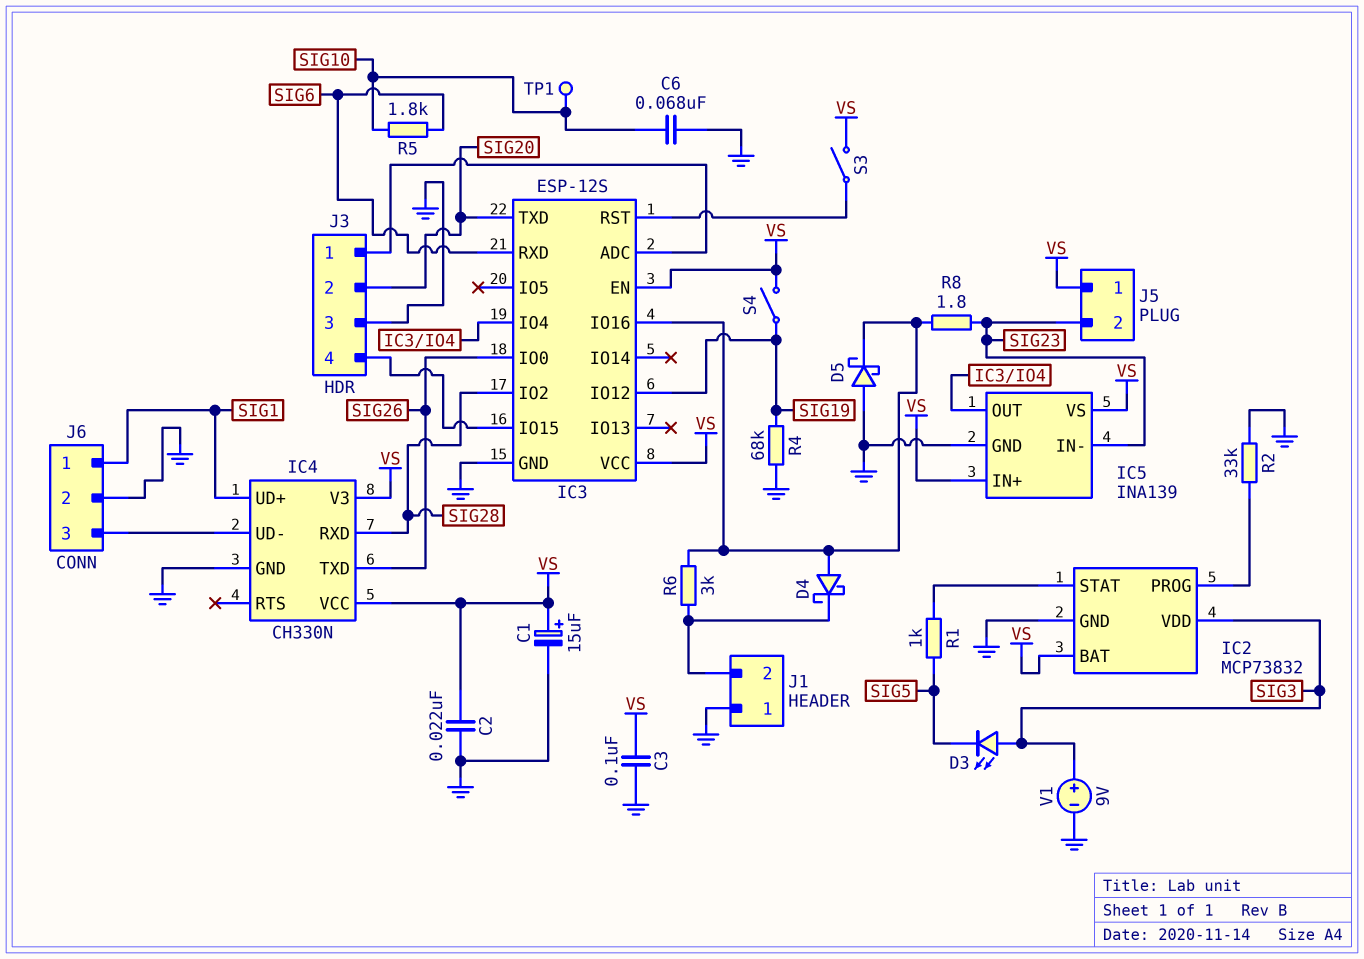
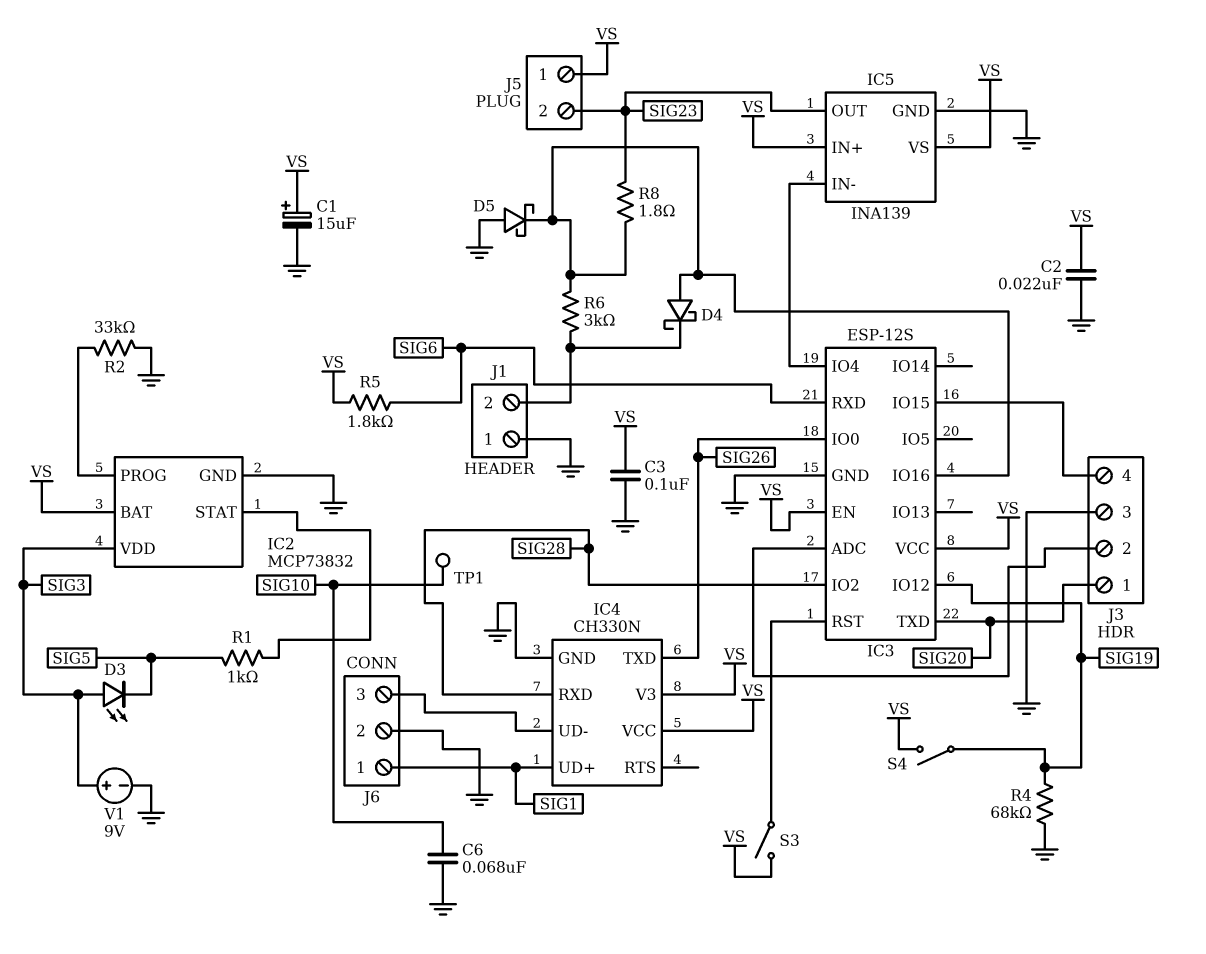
IC5 pin IN-: SIG23 -> IC3/IO4
IC5 pin OUT: IC3/IO4 -> SIG23
J3 pin 1: IC3/ADC -> SIG20
J3 pin 2: SIG20 -> IC3/ADC
R5: 1.8k (SIG6, SIG10) -> 1.8k (SIG6, VS)

